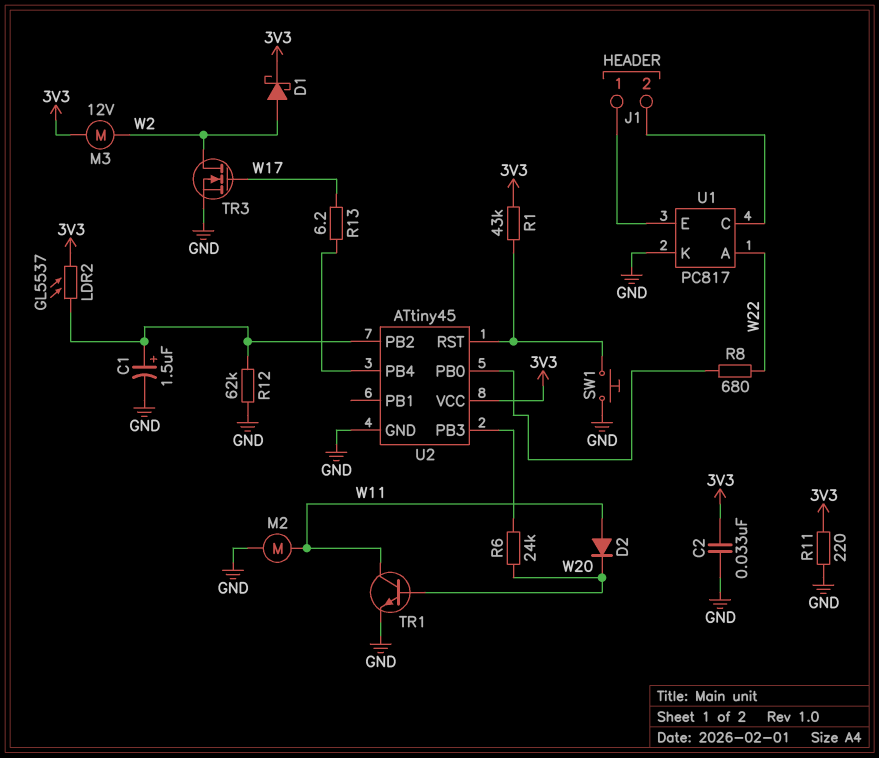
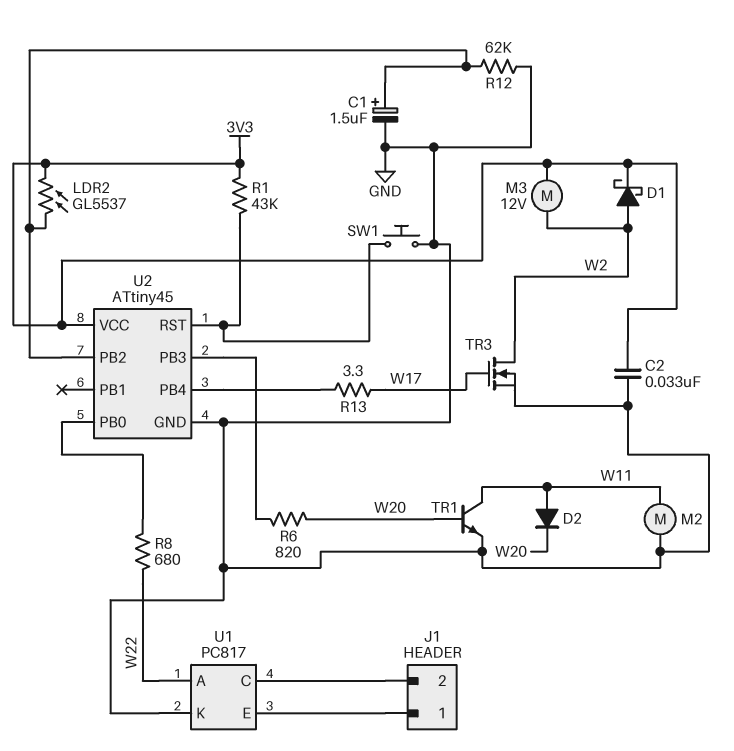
R6: 24k (U2/PB3, W20) -> 820 (U2/PB3, W20)
R11: 220 (3V3, GND) -> none
R13: 6.2 (U2/PB4, W17) -> 3.3 (U2/PB4, W17)

